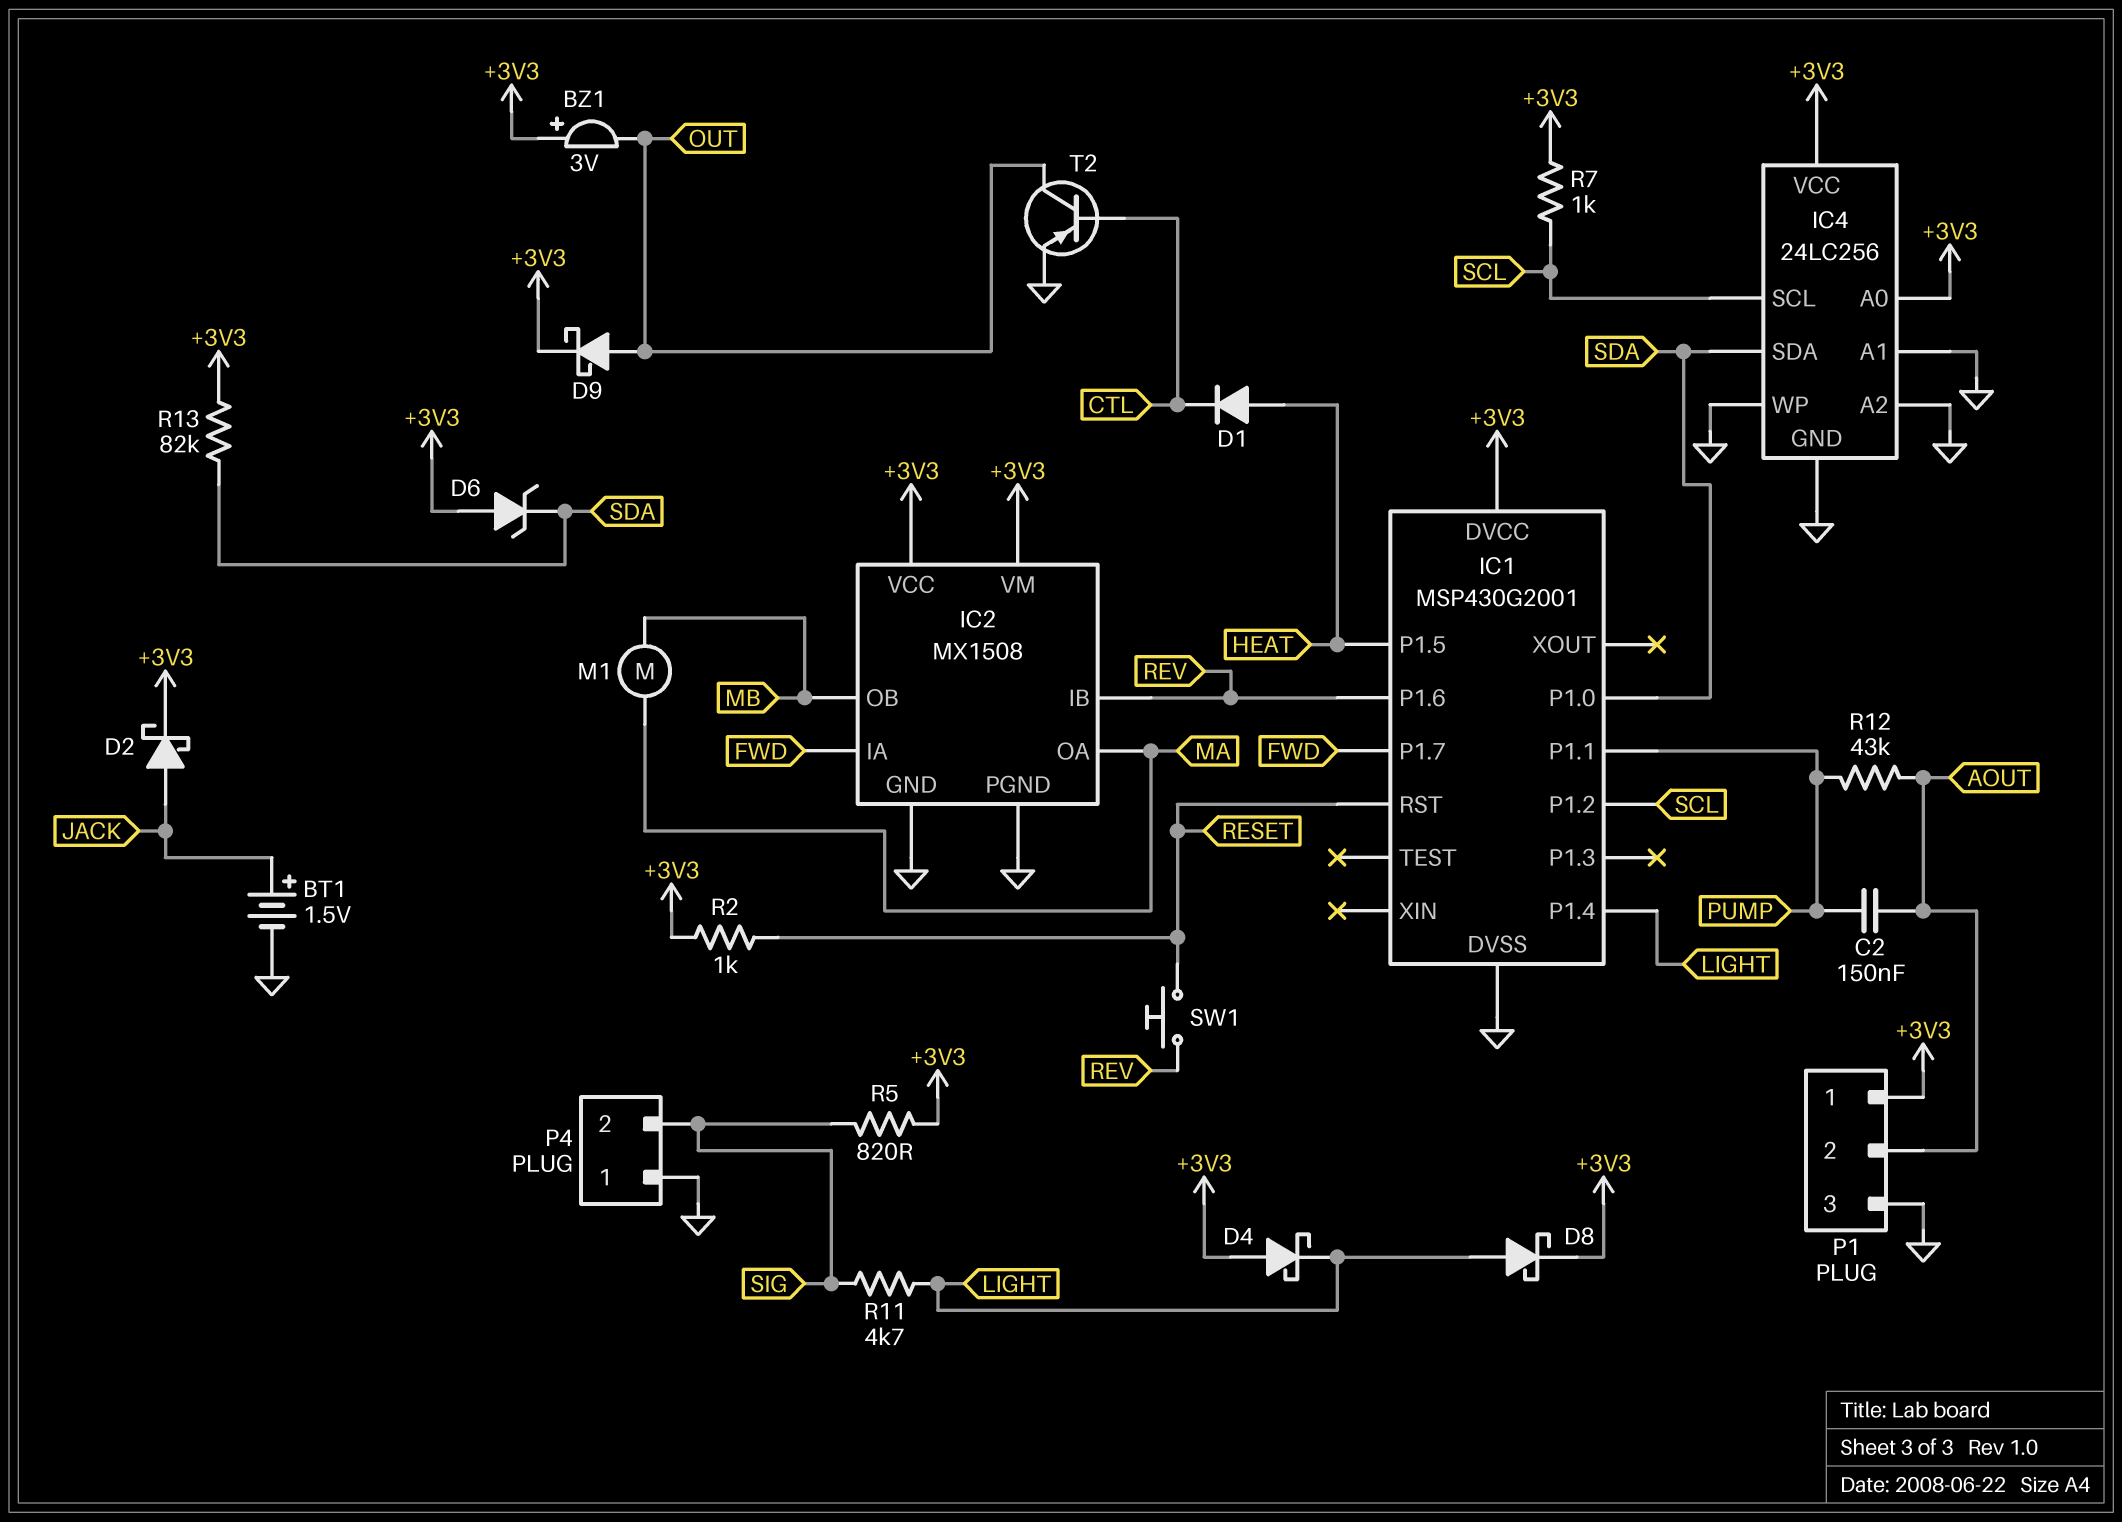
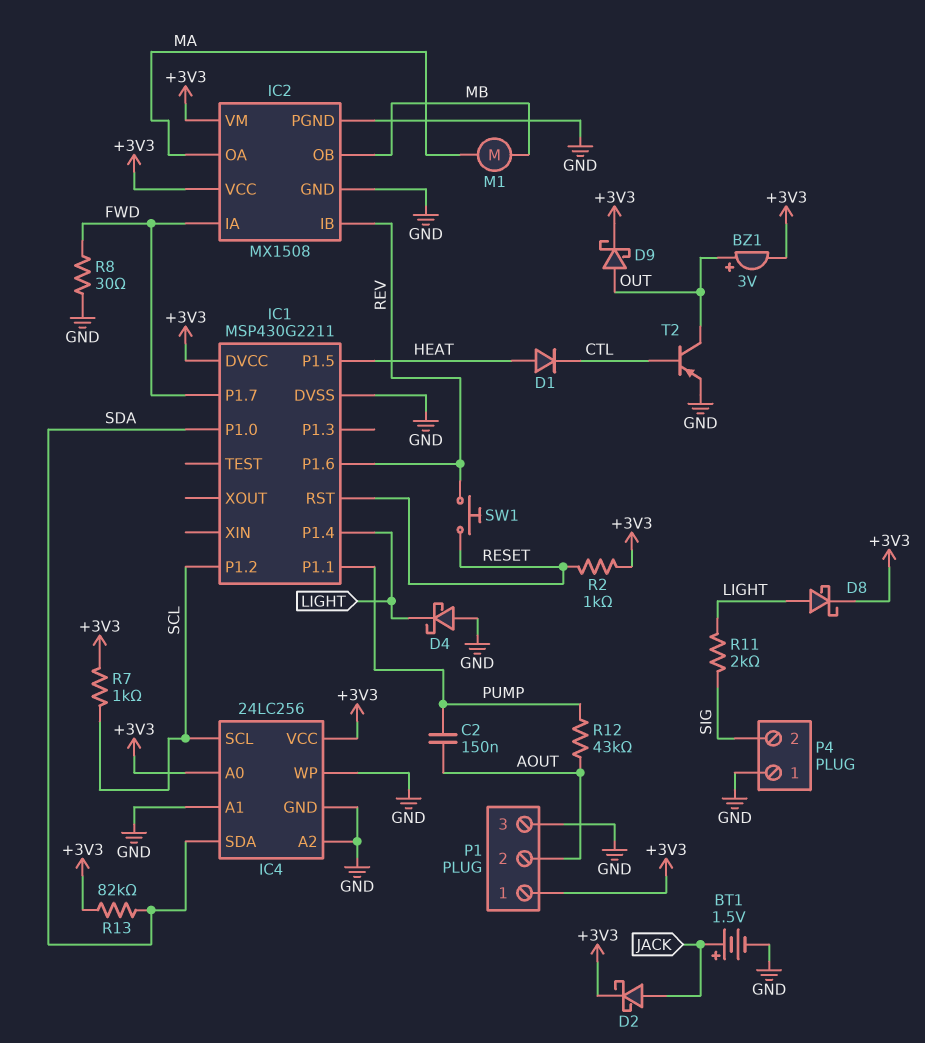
BZ1: buzzer 3V (plus +3V3, minus OUT) -> buzzer 3V (plus OUT, minus +3V3)
D4: schottky (A +3V3, K LIGHT) -> schottky (A GND, K LIGHT)
D6: zener (A +3V3, K SDA) -> none
IC1: MSP430G2001 -> MSP430G2211
R5: 820 (+3V3, SIG) -> none
R8: none -> 30 (FWD, GND)
R11: 4.7k (LIGHT, SIG) -> 2k (LIGHT, SIG)

